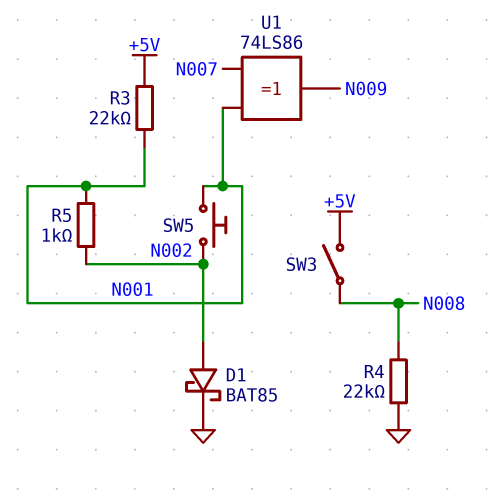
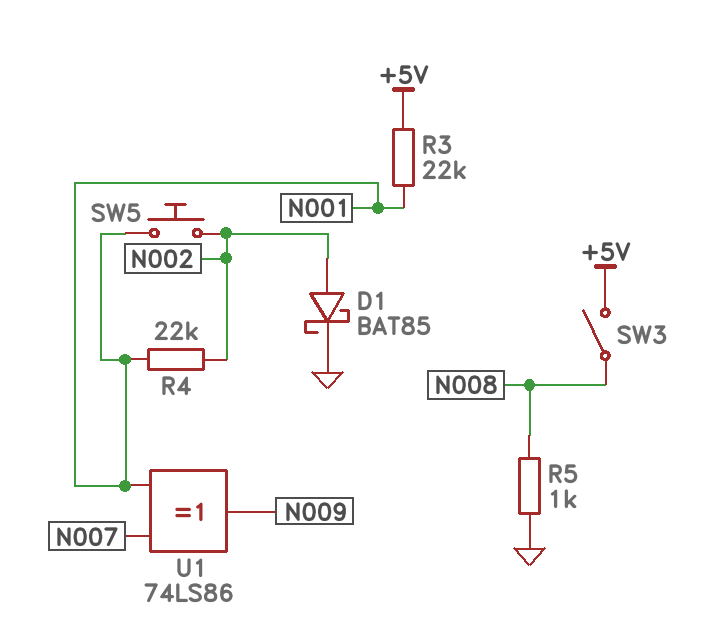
R4: 22k (GND, N008) -> 22k (N001, N002)
R5: 1k (N001, N002) -> 1k (GND, N008)

